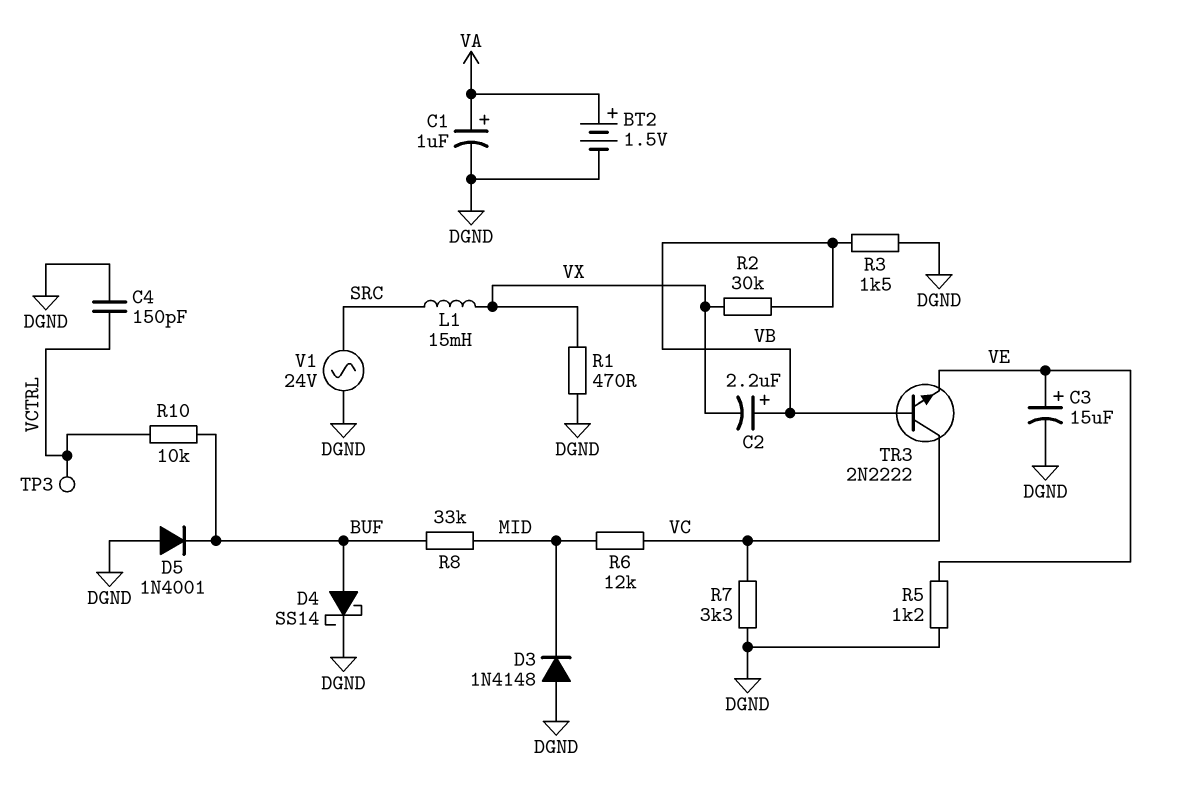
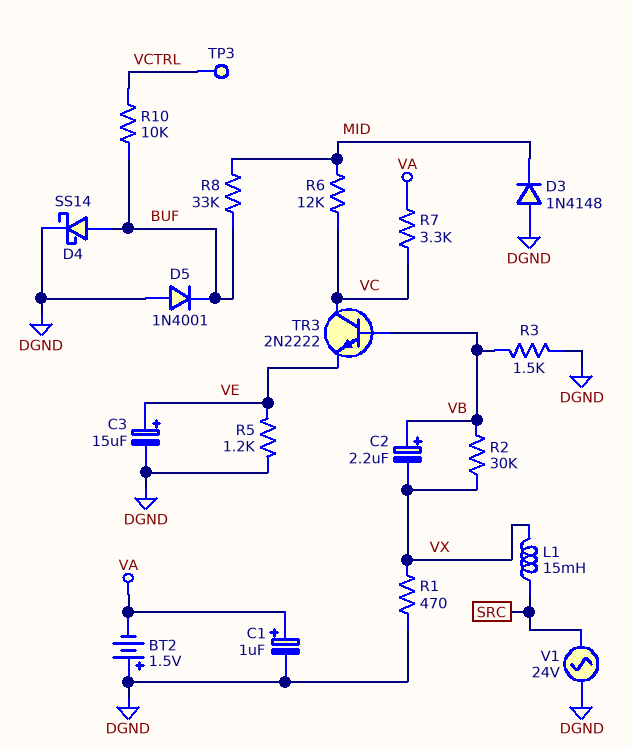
BT2: 1.5V (plus VA, minus DGND) -> 1.5V (plus DGND, minus VA)
C4: 150pF (DGND, VCTRL) -> none
R7: 3.3k (DGND, VC) -> 3.3k (VA, VC)

